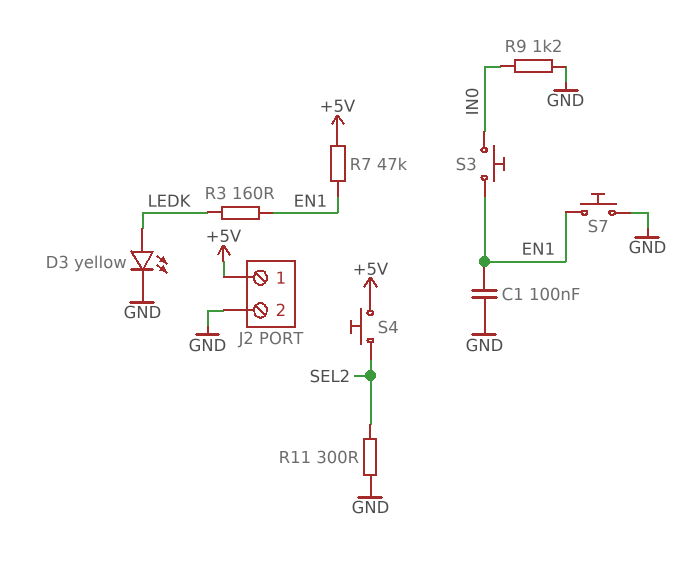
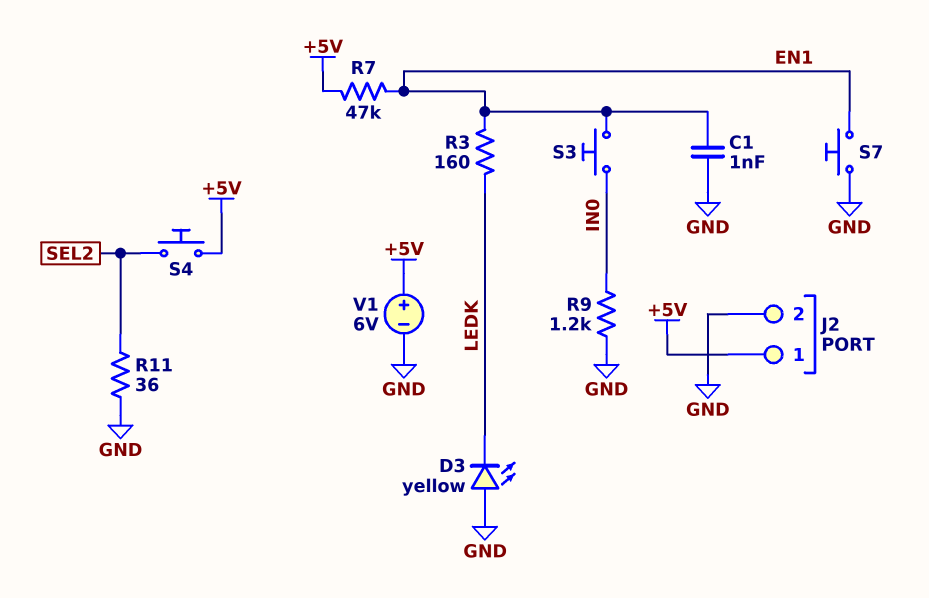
C1: 100nF (EN1, GND) -> 1nF (EN1, GND)
D3: LED yellow (A LEDK, K GND) -> LED yellow (A GND, K LEDK)
R11: 300 (GND, SEL2) -> 36 (GND, SEL2)
V1: none -> 6V (plus +5V, minus GND)

